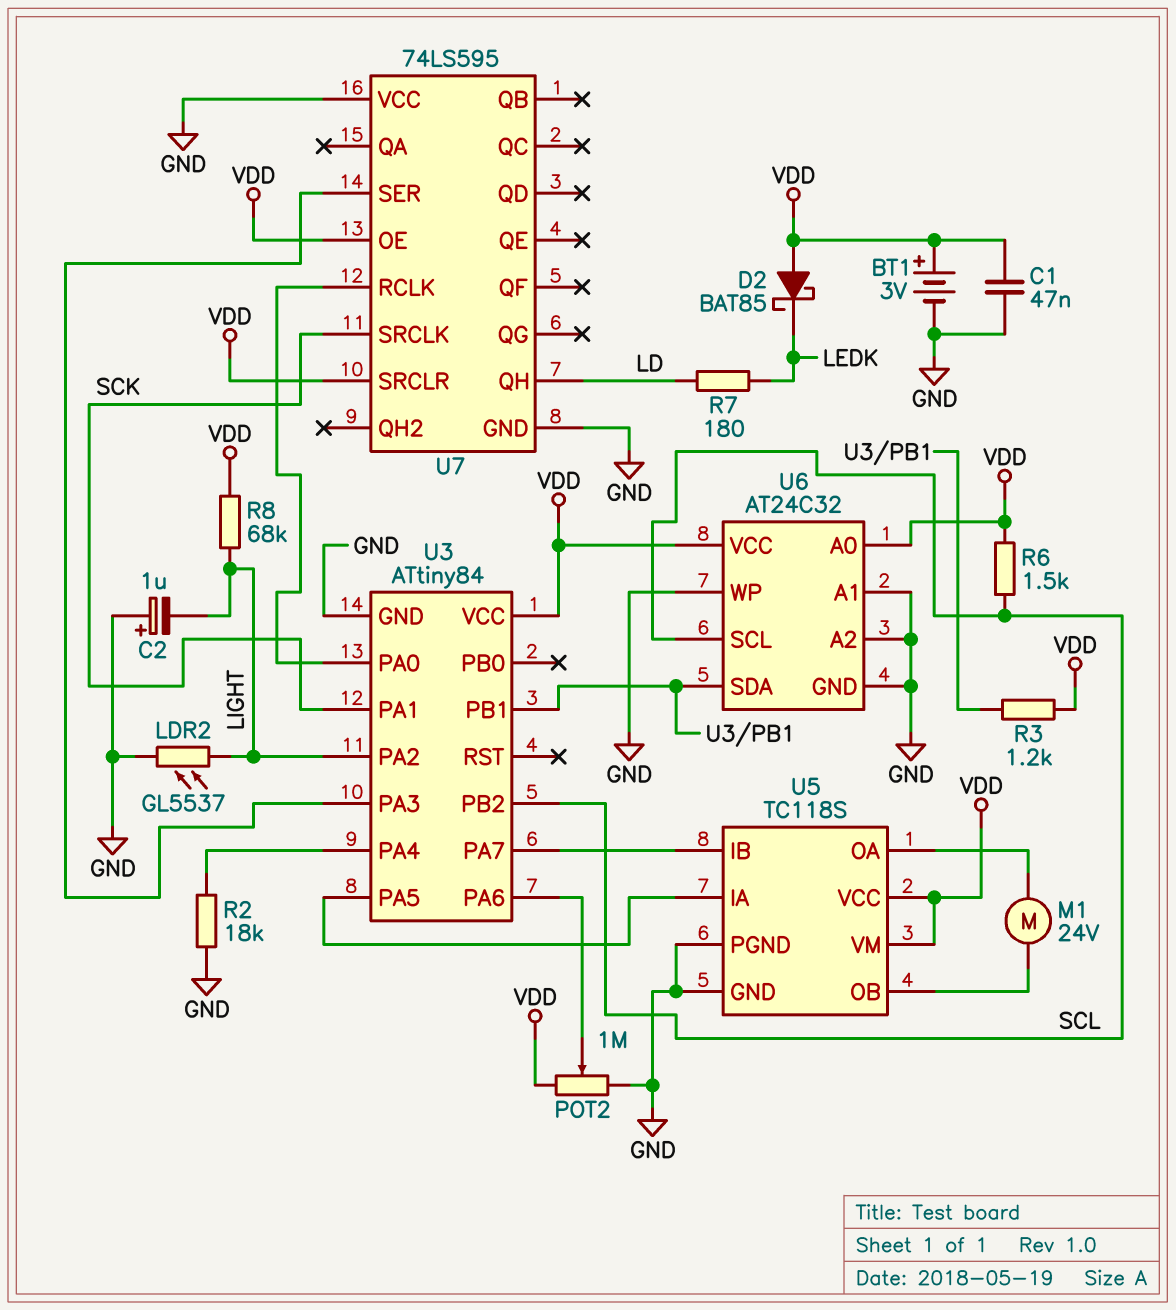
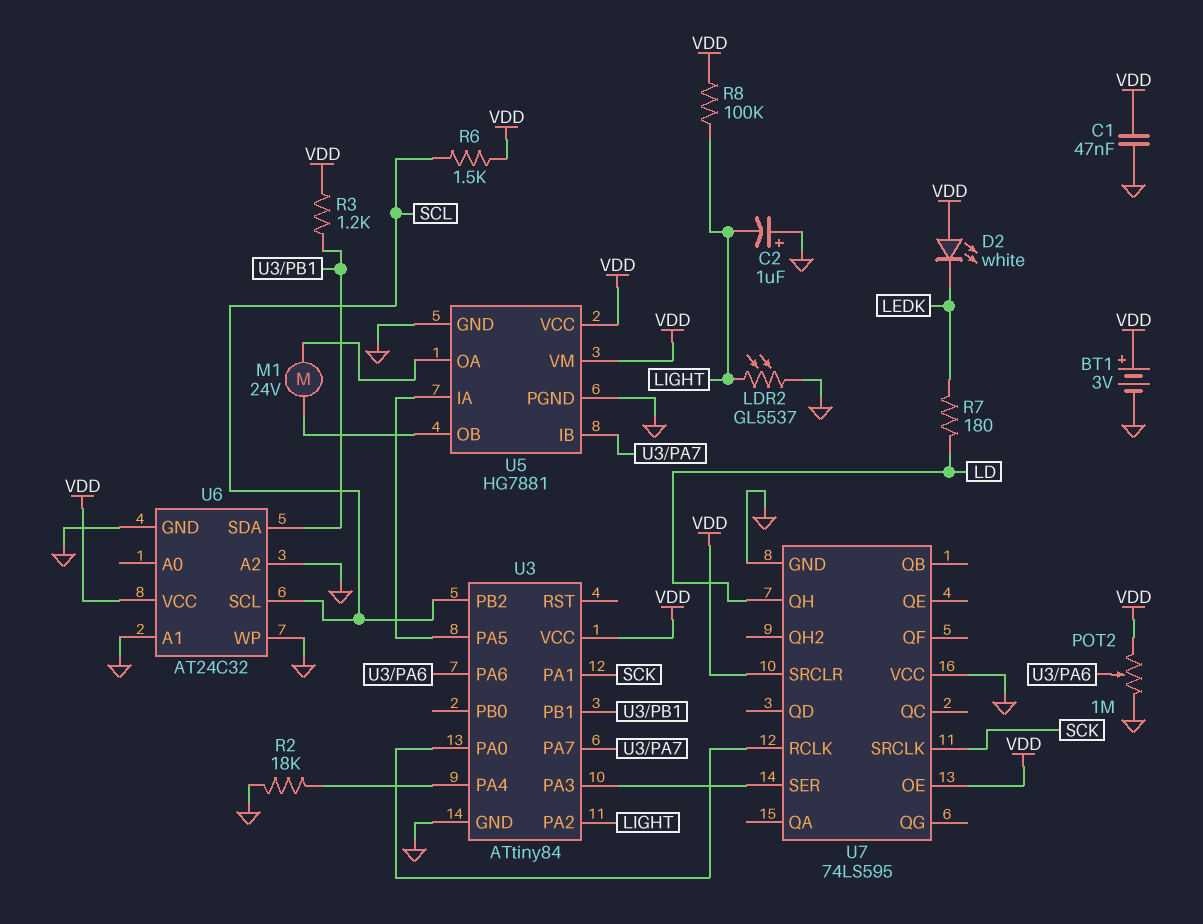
D2: schottky BAT85 (A VDD, K LEDK) -> LED white (A VDD, K LEDK)
R8: 68k (LIGHT, VDD) -> 100k (LIGHT, VDD)
U5: TC118S -> HG7881
U6 pin A0: VDD -> none

